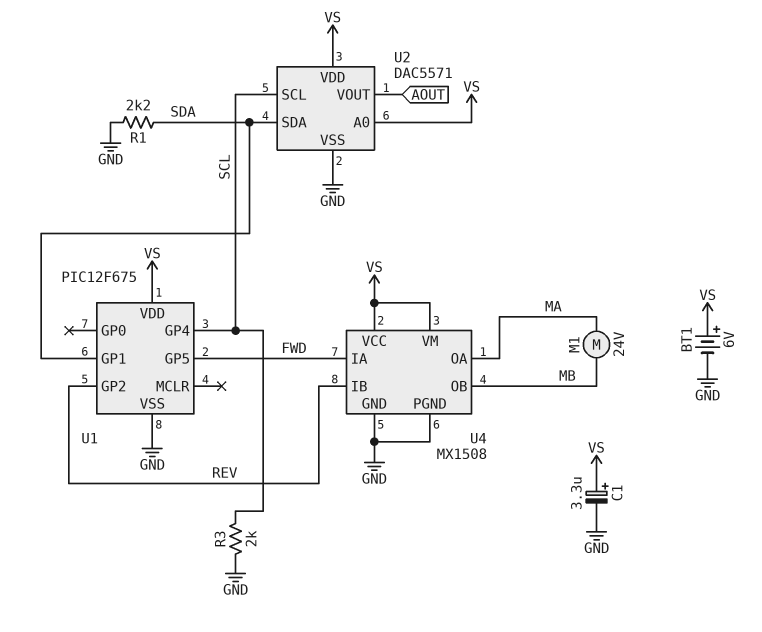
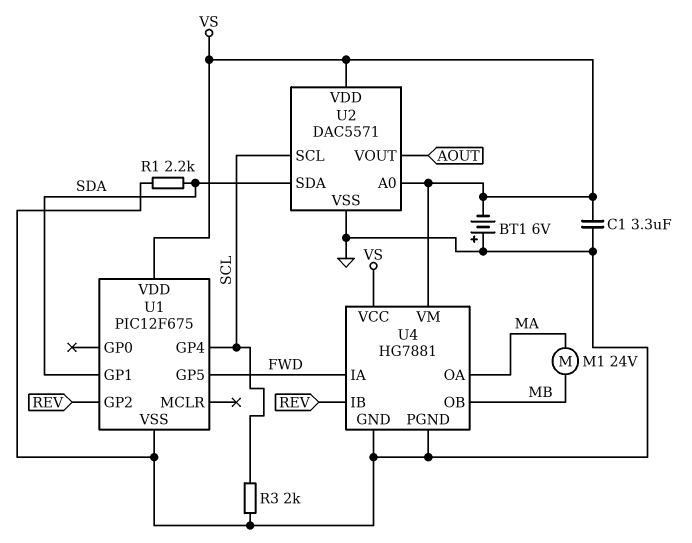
BT1: 6V (plus VS, minus GND) -> 6V (plus GND, minus VS)
C1: 3.3uF (plus VS, minus GND) -> 3.3uF (GND, VS)
U4: MX1508 -> HG7881

